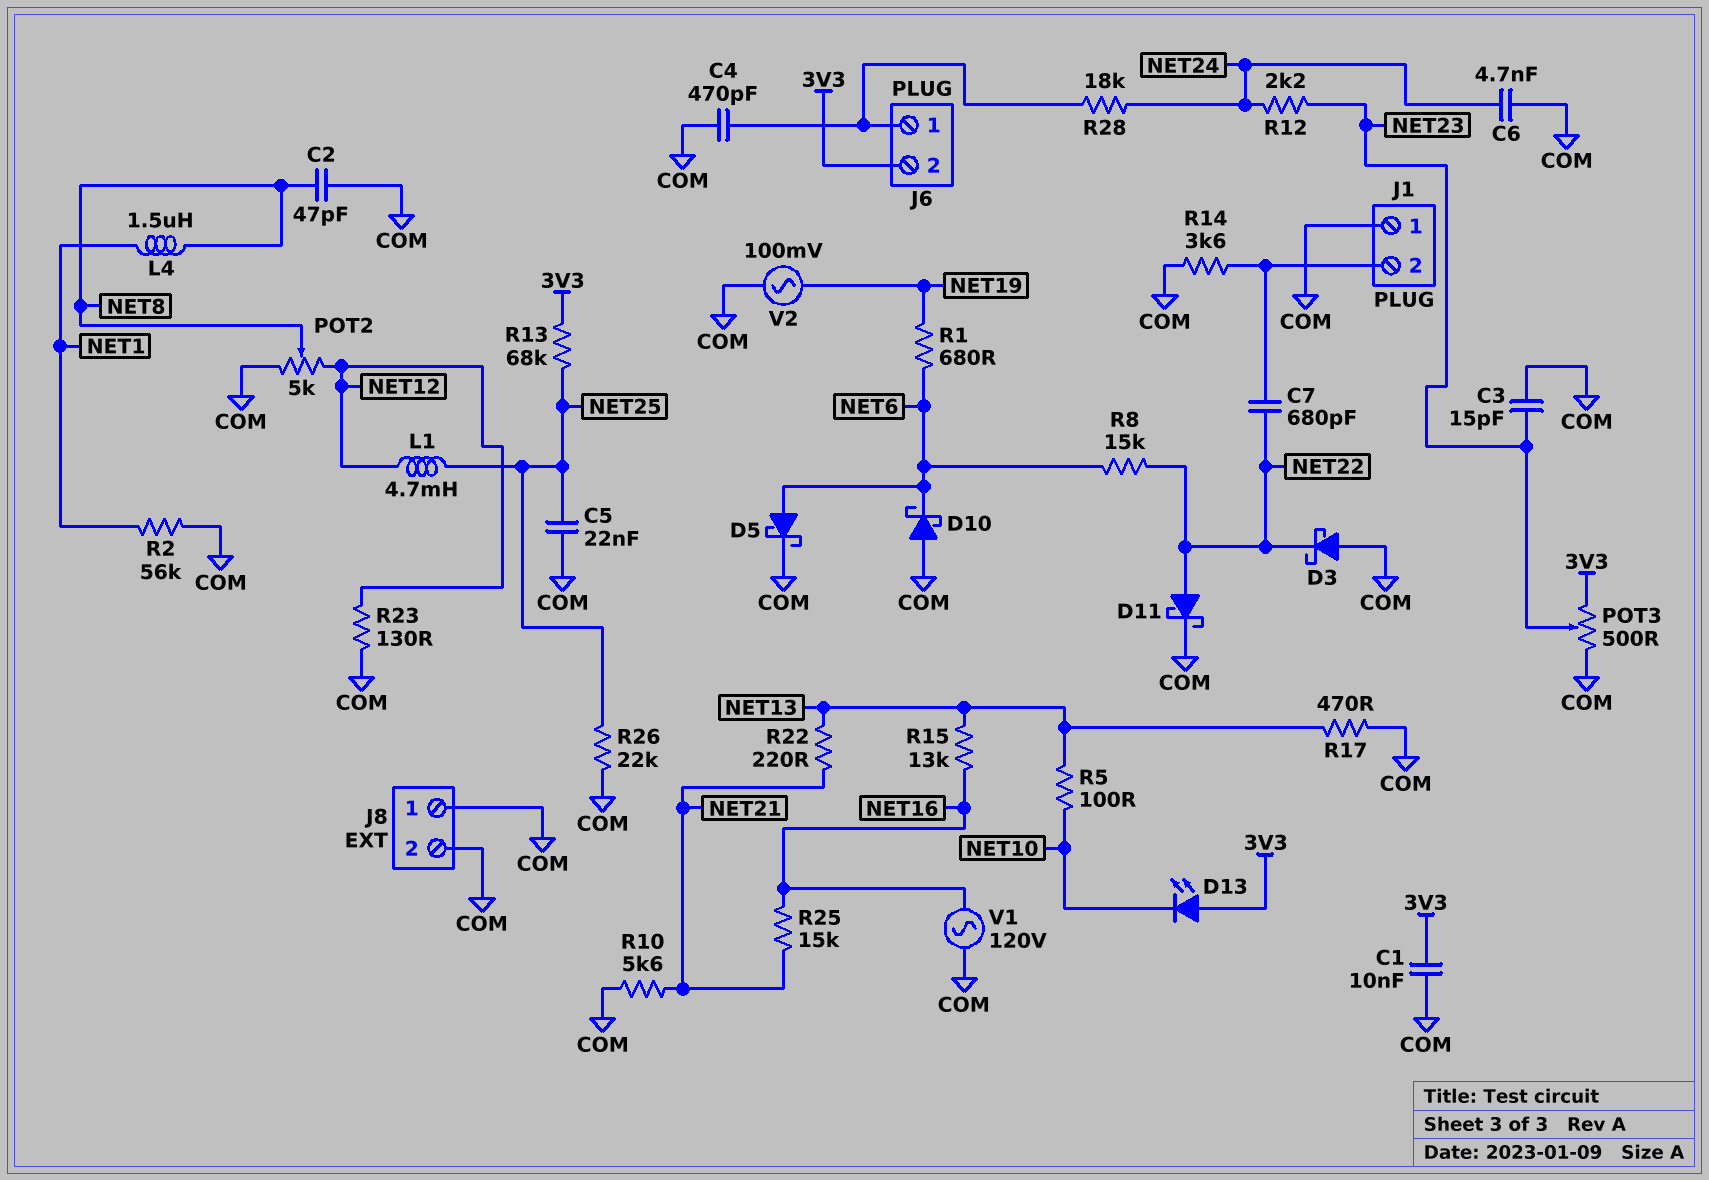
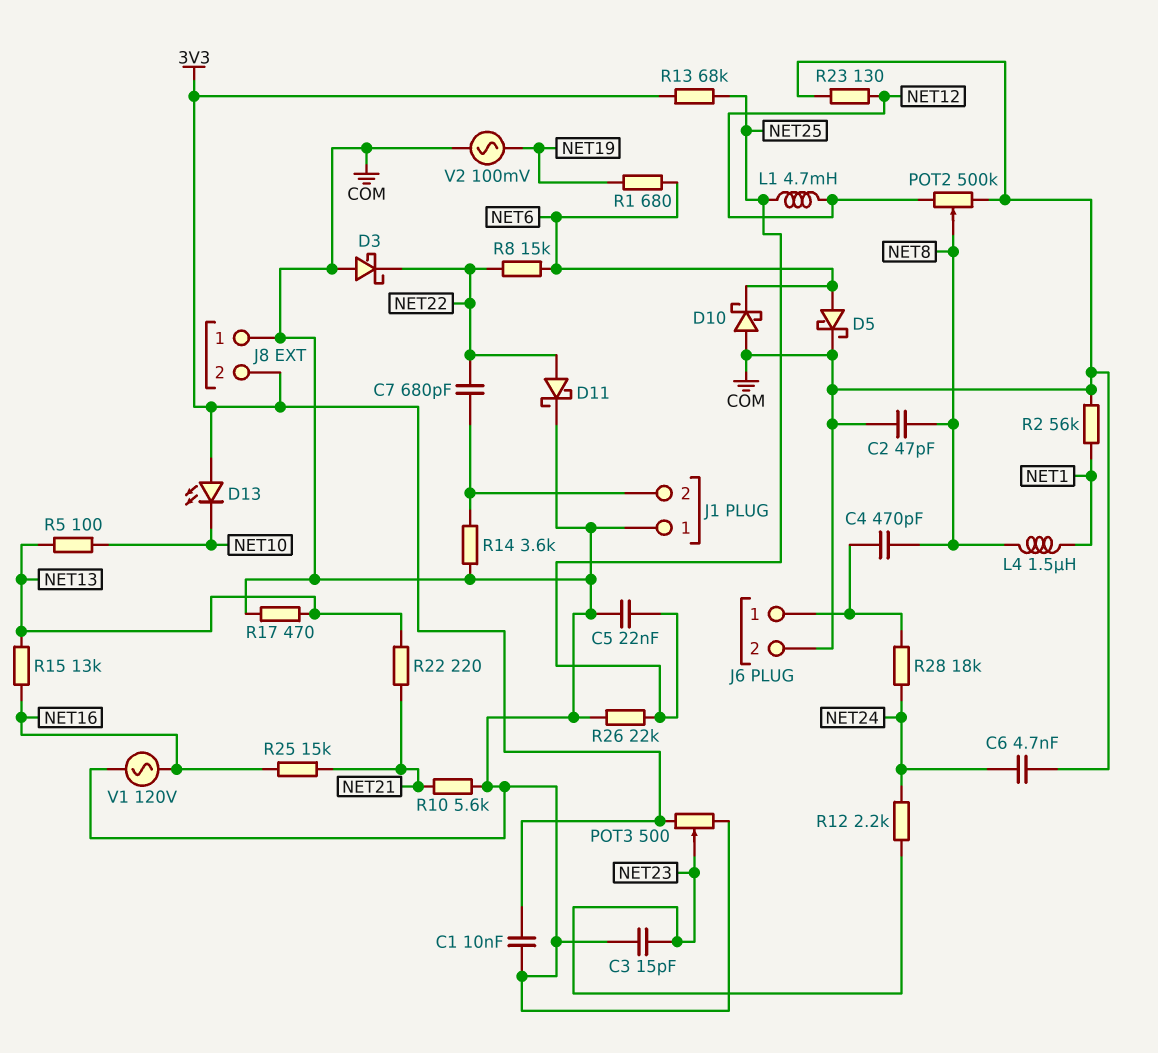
C4: 470pF (COM, J6/1) -> 470pF (J6/1, NET8)
J6 pin 2: 3V3 -> COM
J8 pin 2: COM -> 3V3
POT2: 5k (COM, NET12, wiper NET8) -> 500k (COM, NET12, wiper NET8)

